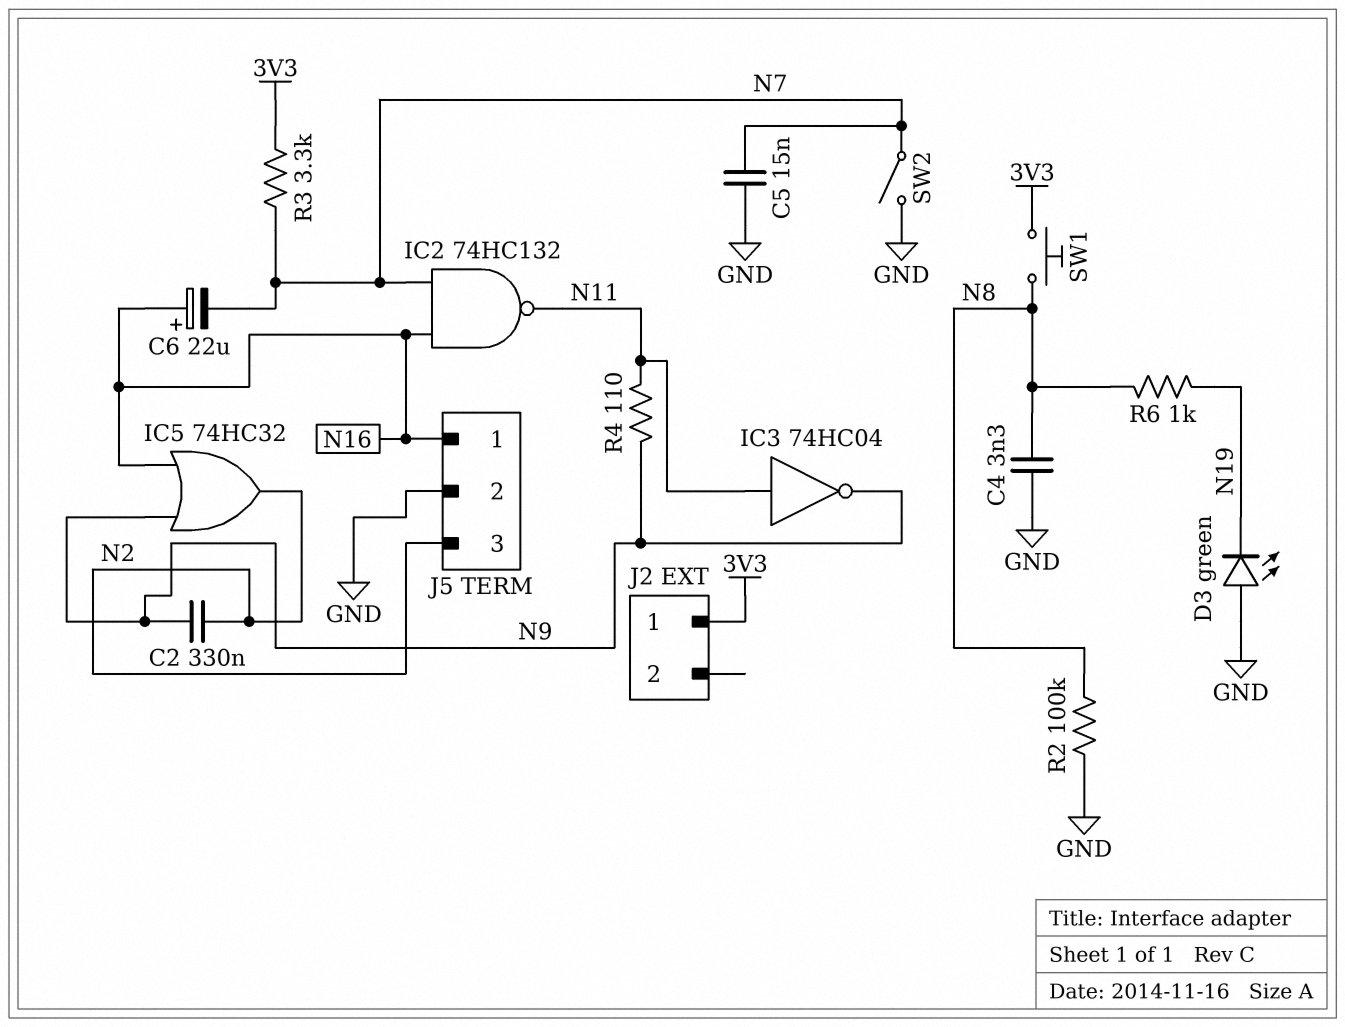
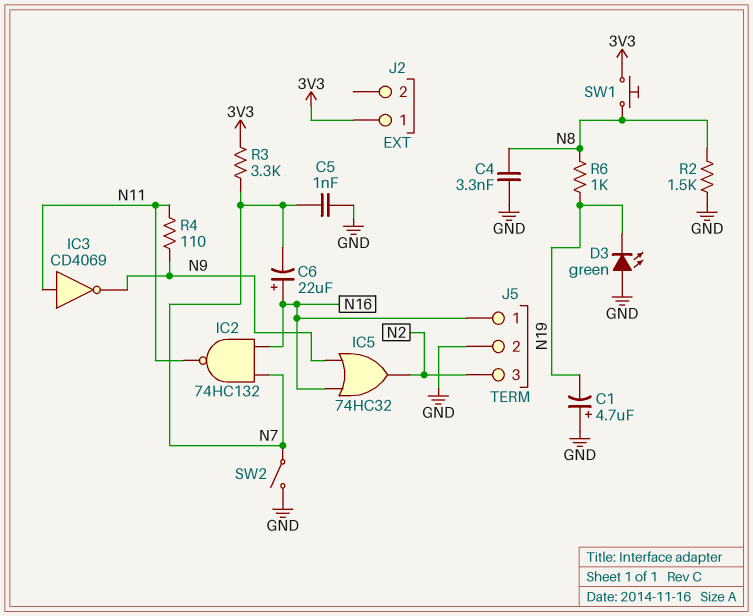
C1: none -> 4.7uF (plus GND, minus N19)
C2: 330nF (N2, N9) -> none
C5: 15nF (GND, N7) -> 1nF (GND, N7)
IC3: NOT 74HC04 (in N11, out N9) -> NOT CD4069 (in N11, out N9)
R2: 100k (GND, N8) -> 1.5k (GND, N8)

